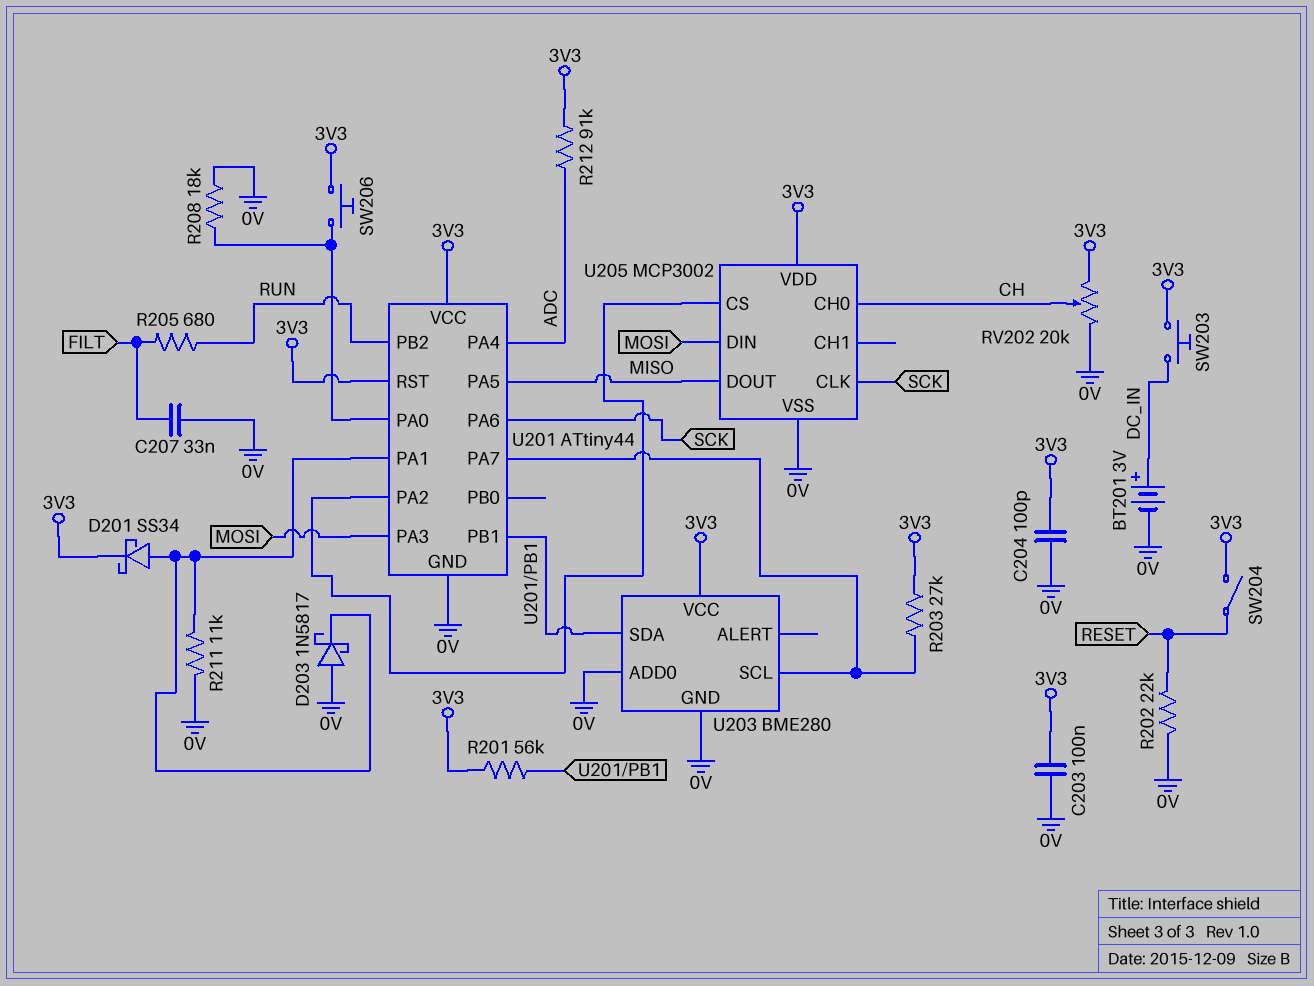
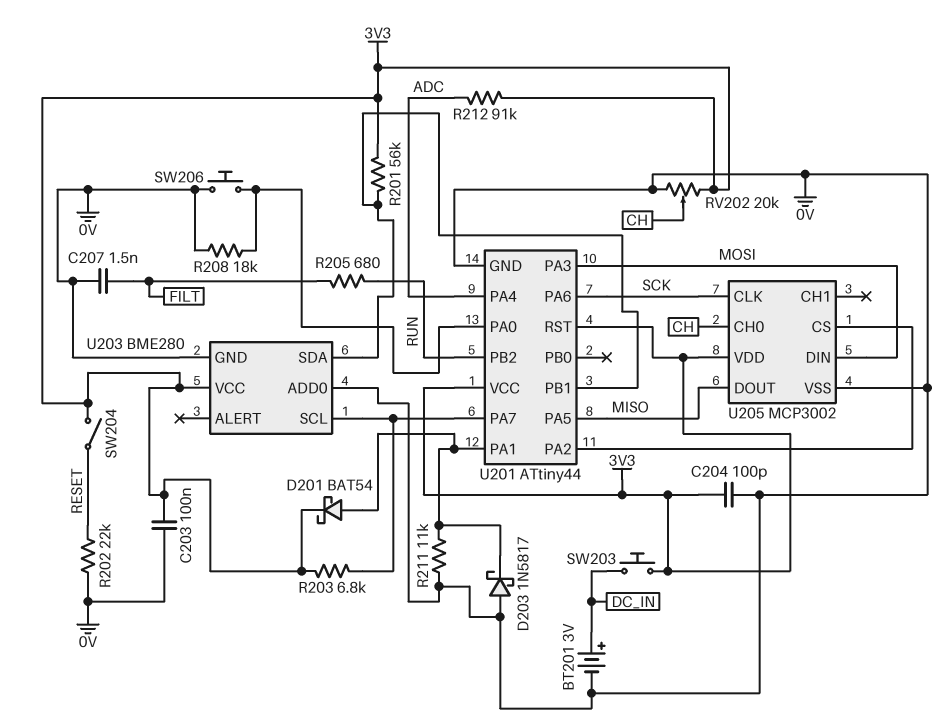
C207: 33nF (0V, FILT) -> 1.5nF (0V, FILT)
D201: schottky SS34 (A U201/PA1, K 3V3) -> schottky BAT54 (A U201/PA1, K 3V3)
R203: 27k (3V3, U201/PA7) -> 6.8k (3V3, U201/PA7)
SW206: button (3V3, U201/PA0) -> button (0V, U201/PA0)

